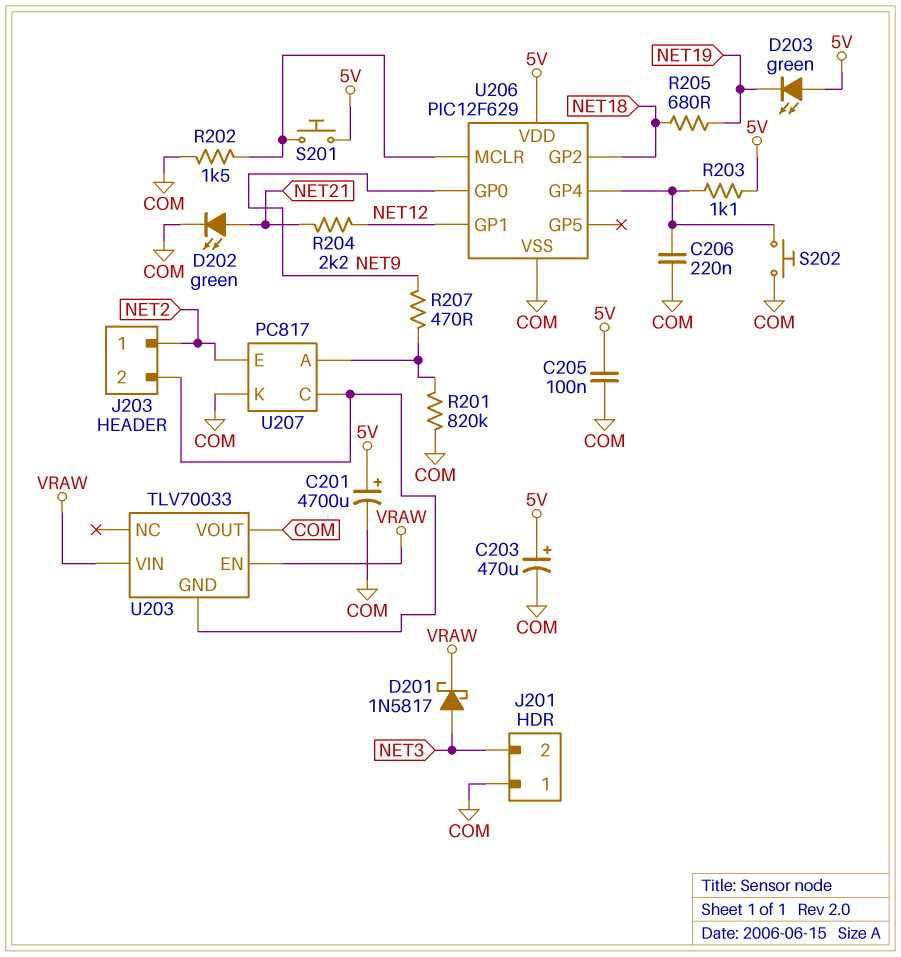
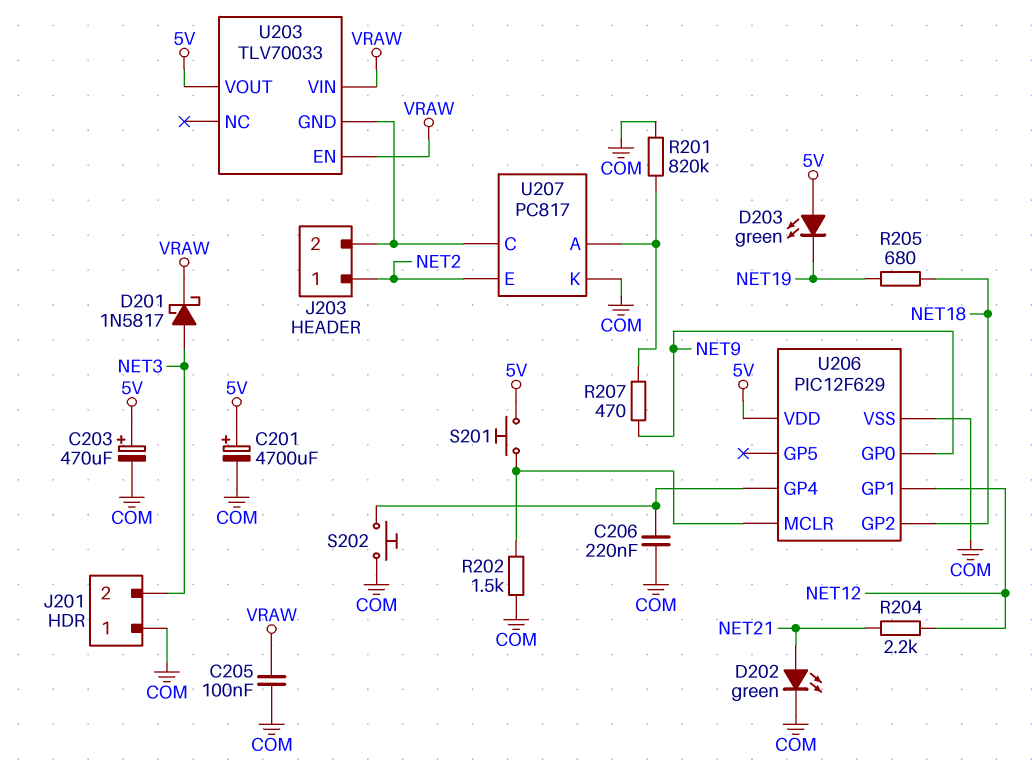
C205: 100nF (5V, COM) -> 100nF (COM, VRAW)
R203: 1.1k (5V, U206/GP4) -> none
U203 pin VOUT: COM -> 5V

